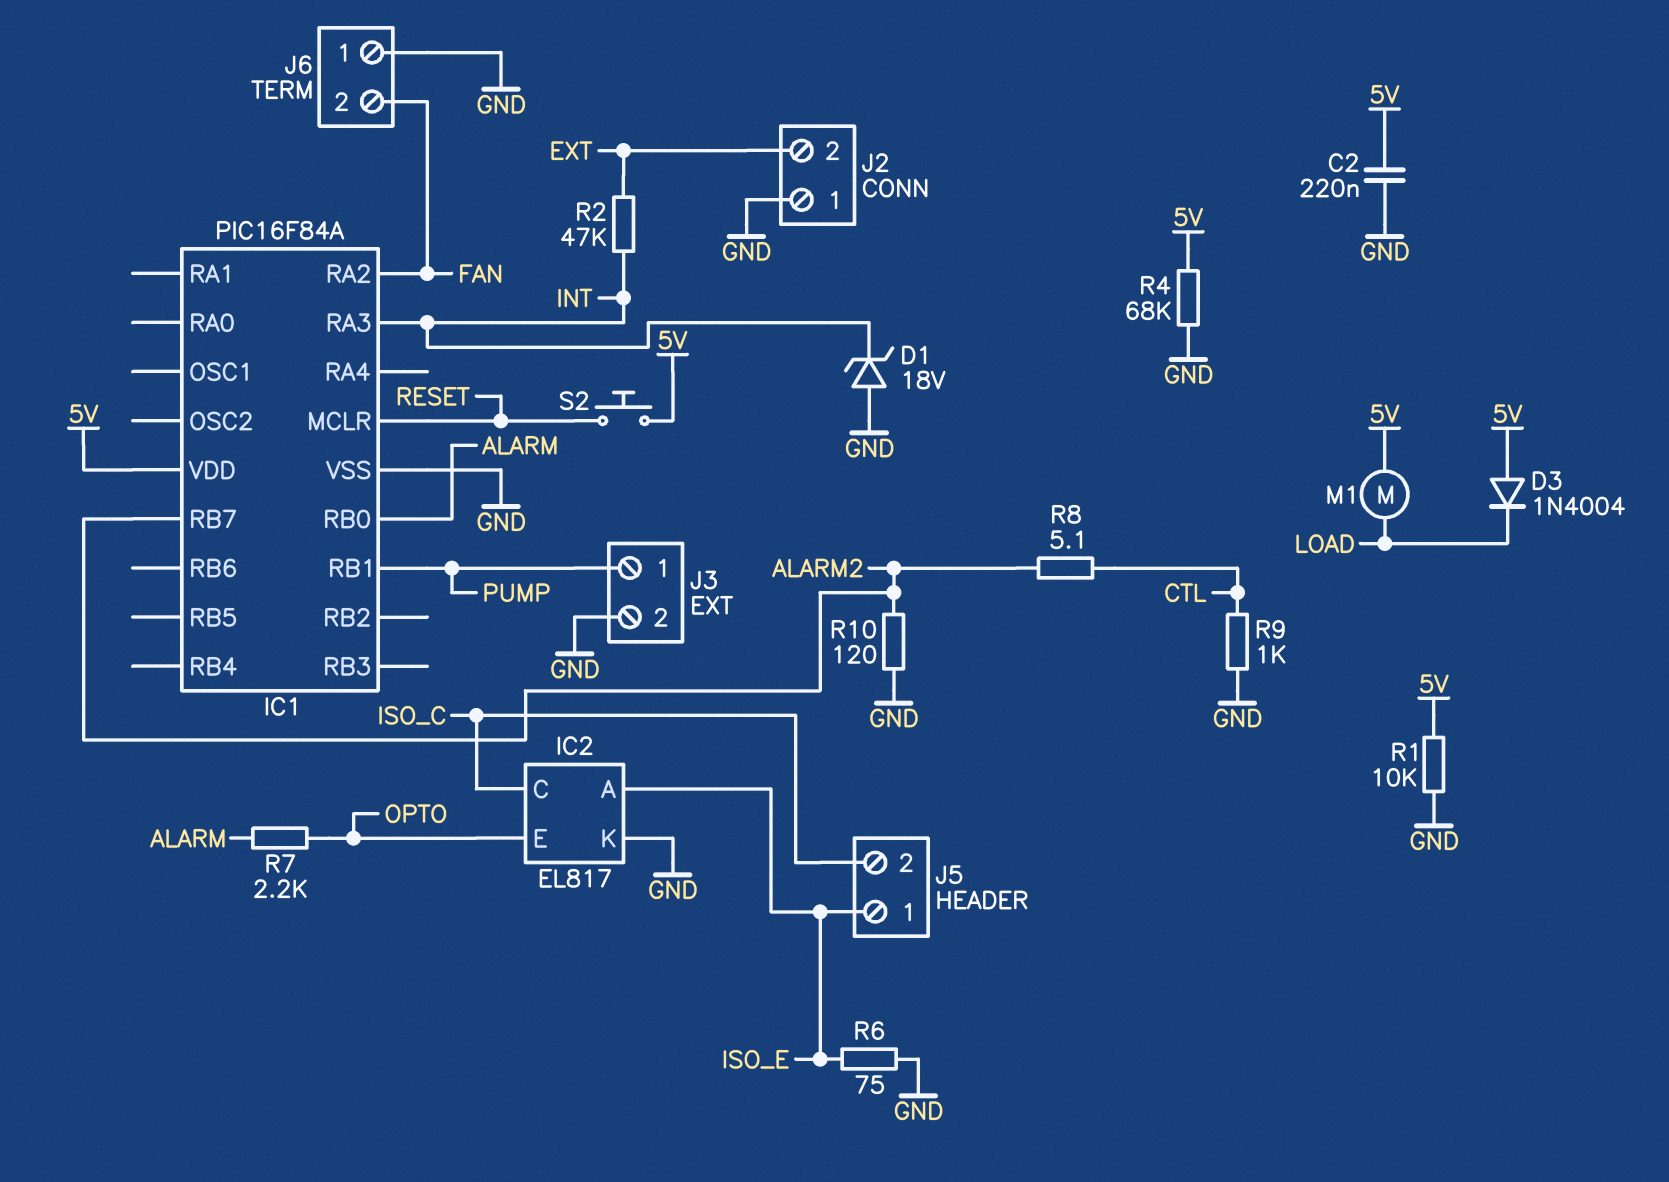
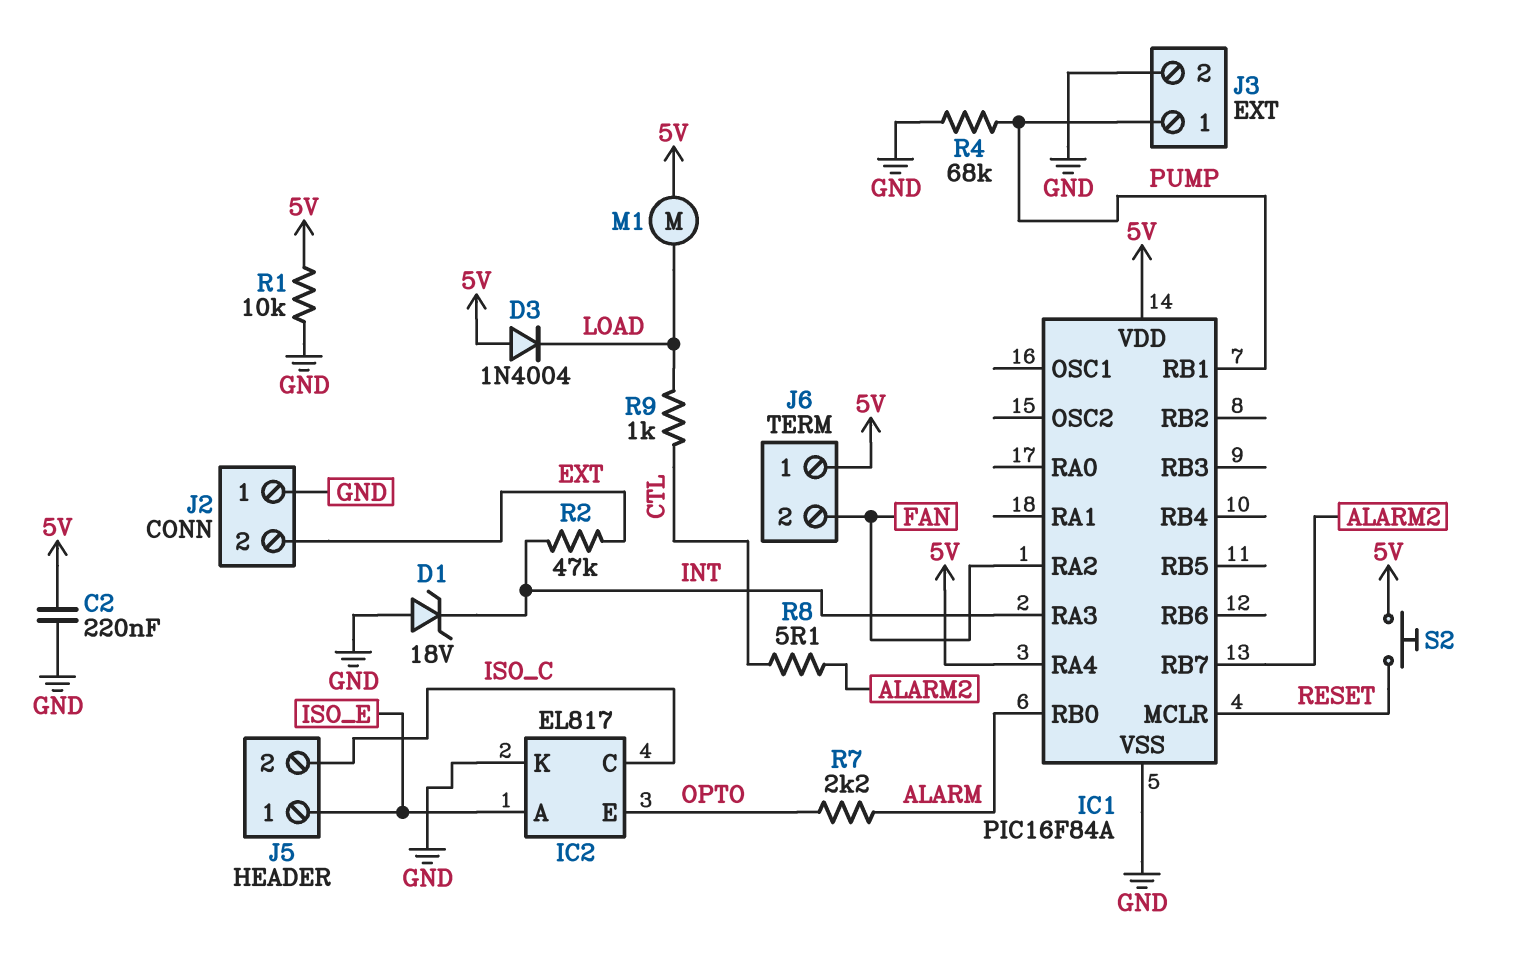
IC1 pin RA4: none -> 5V
J6 pin 1: GND -> 5V
R4: 68k (5V, GND) -> 68k (GND, PUMP)
R6: 75 (GND, ISO_E) -> none
R9: 1k (CTL, GND) -> 1k (CTL, LOAD)
R10: 120 (ALARM2, GND) -> none

